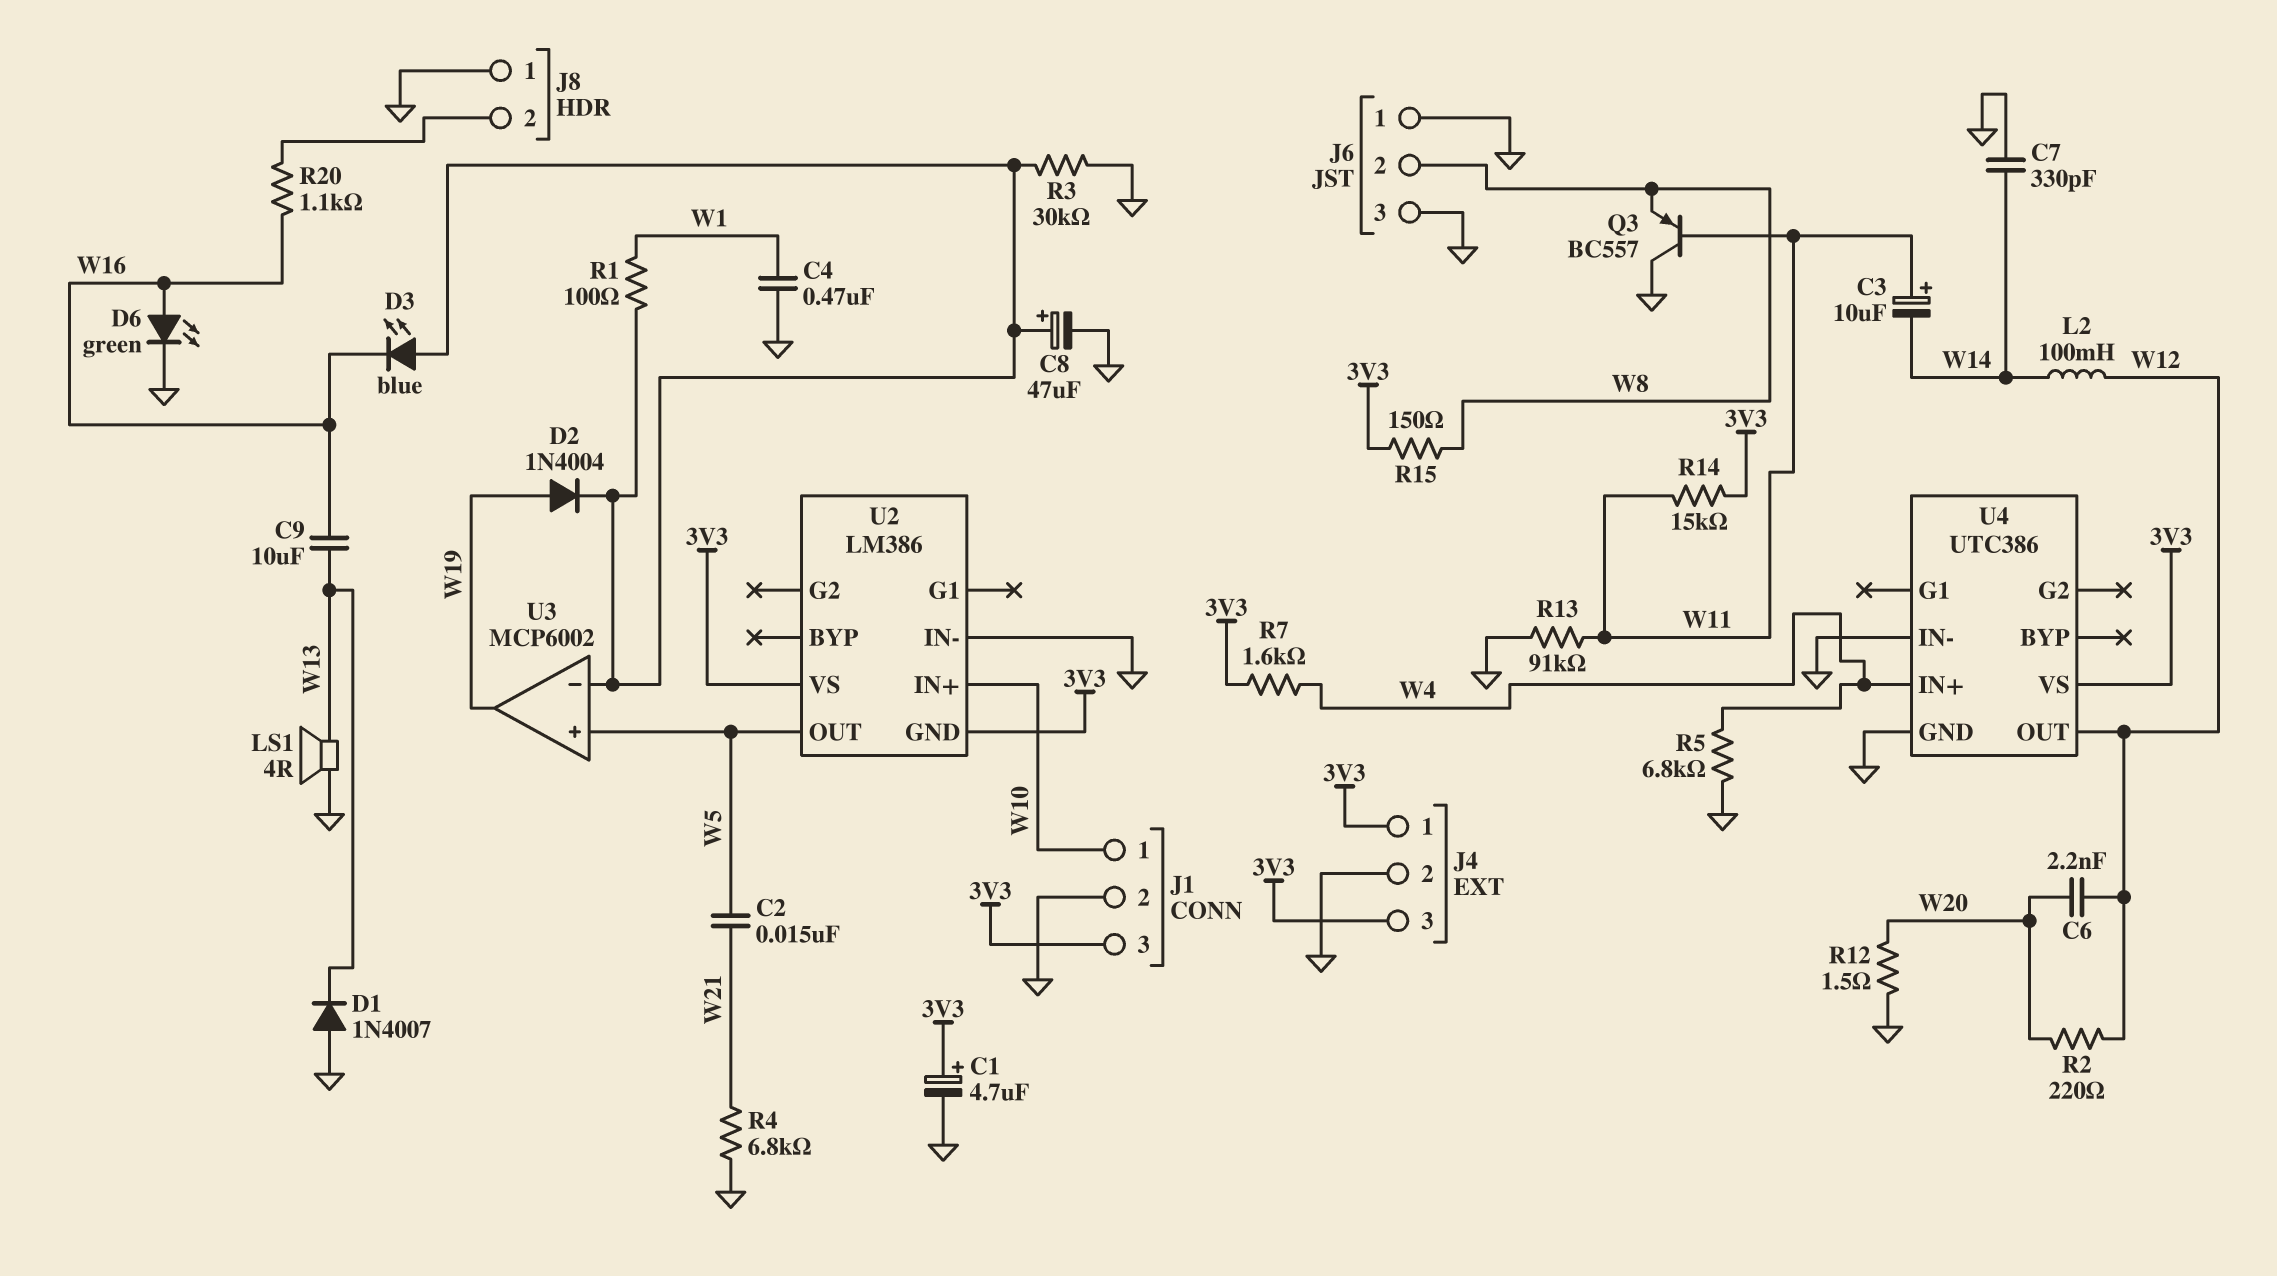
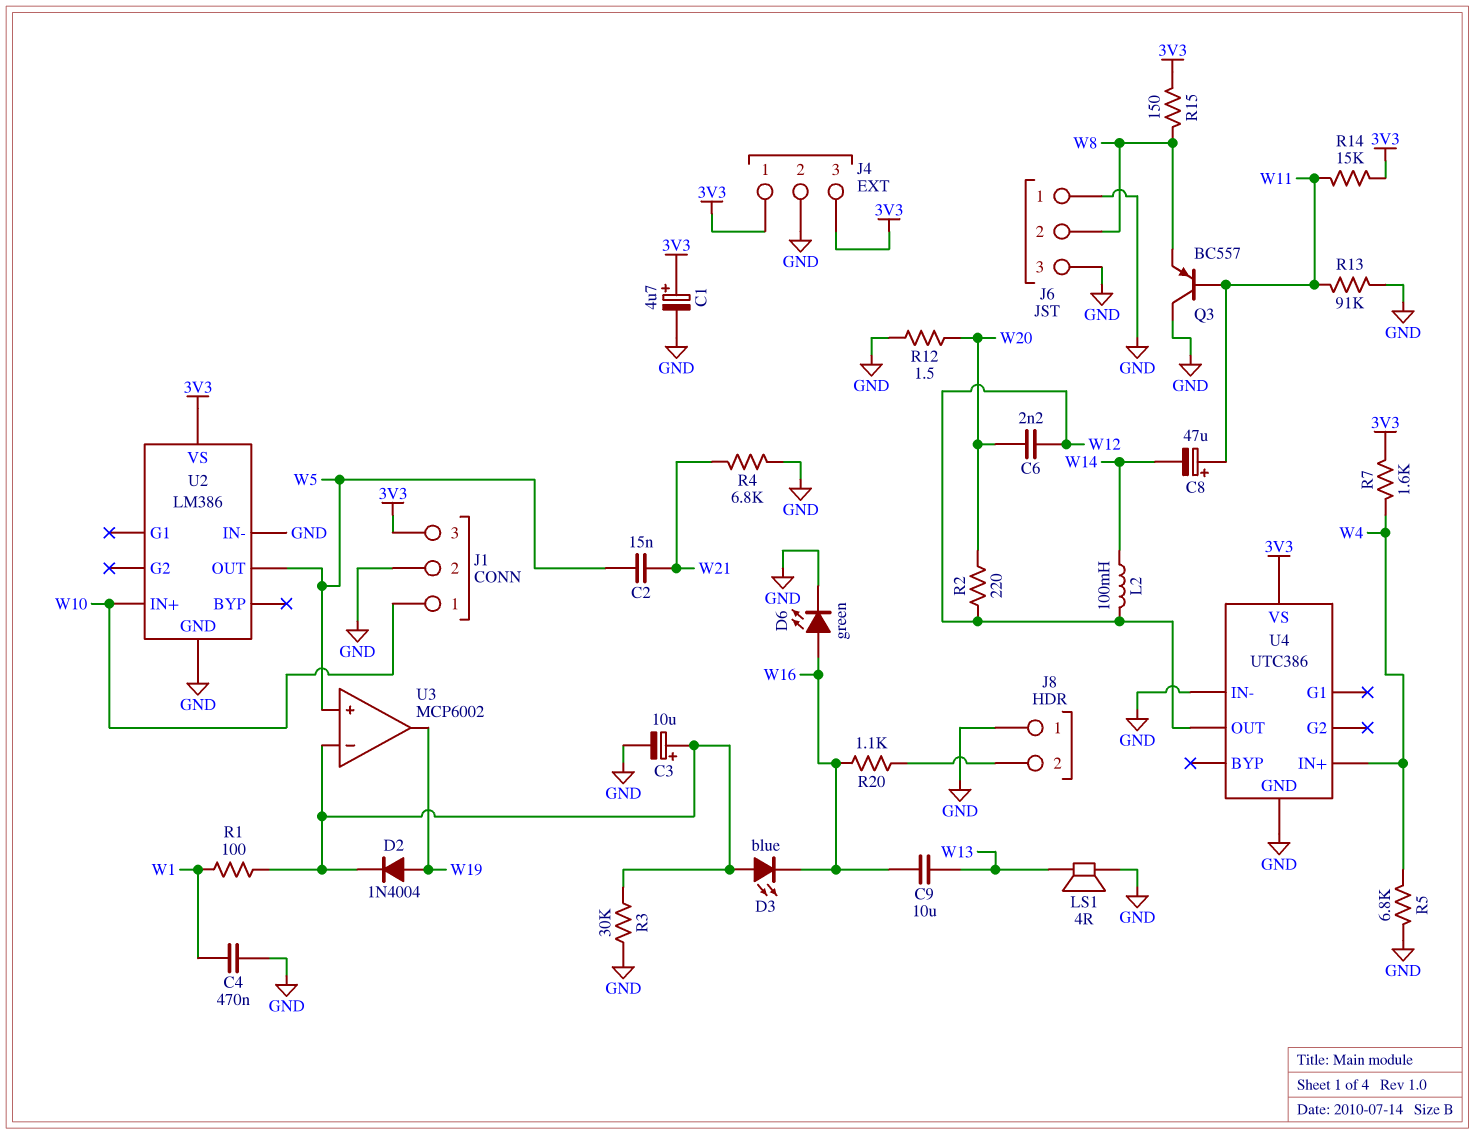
C3: 10uF (plus W11, minus W14) -> 10uF (plus U3/in-, minus GND)
C7: 330pF (GND, W14) -> none
C8: 47uF (plus U3/in-, minus GND) -> 47uF (plus W11, minus W14)
D1: diode 1N4007 (A GND, K W13) -> none
U2 pin GND: 3V3 -> GND

